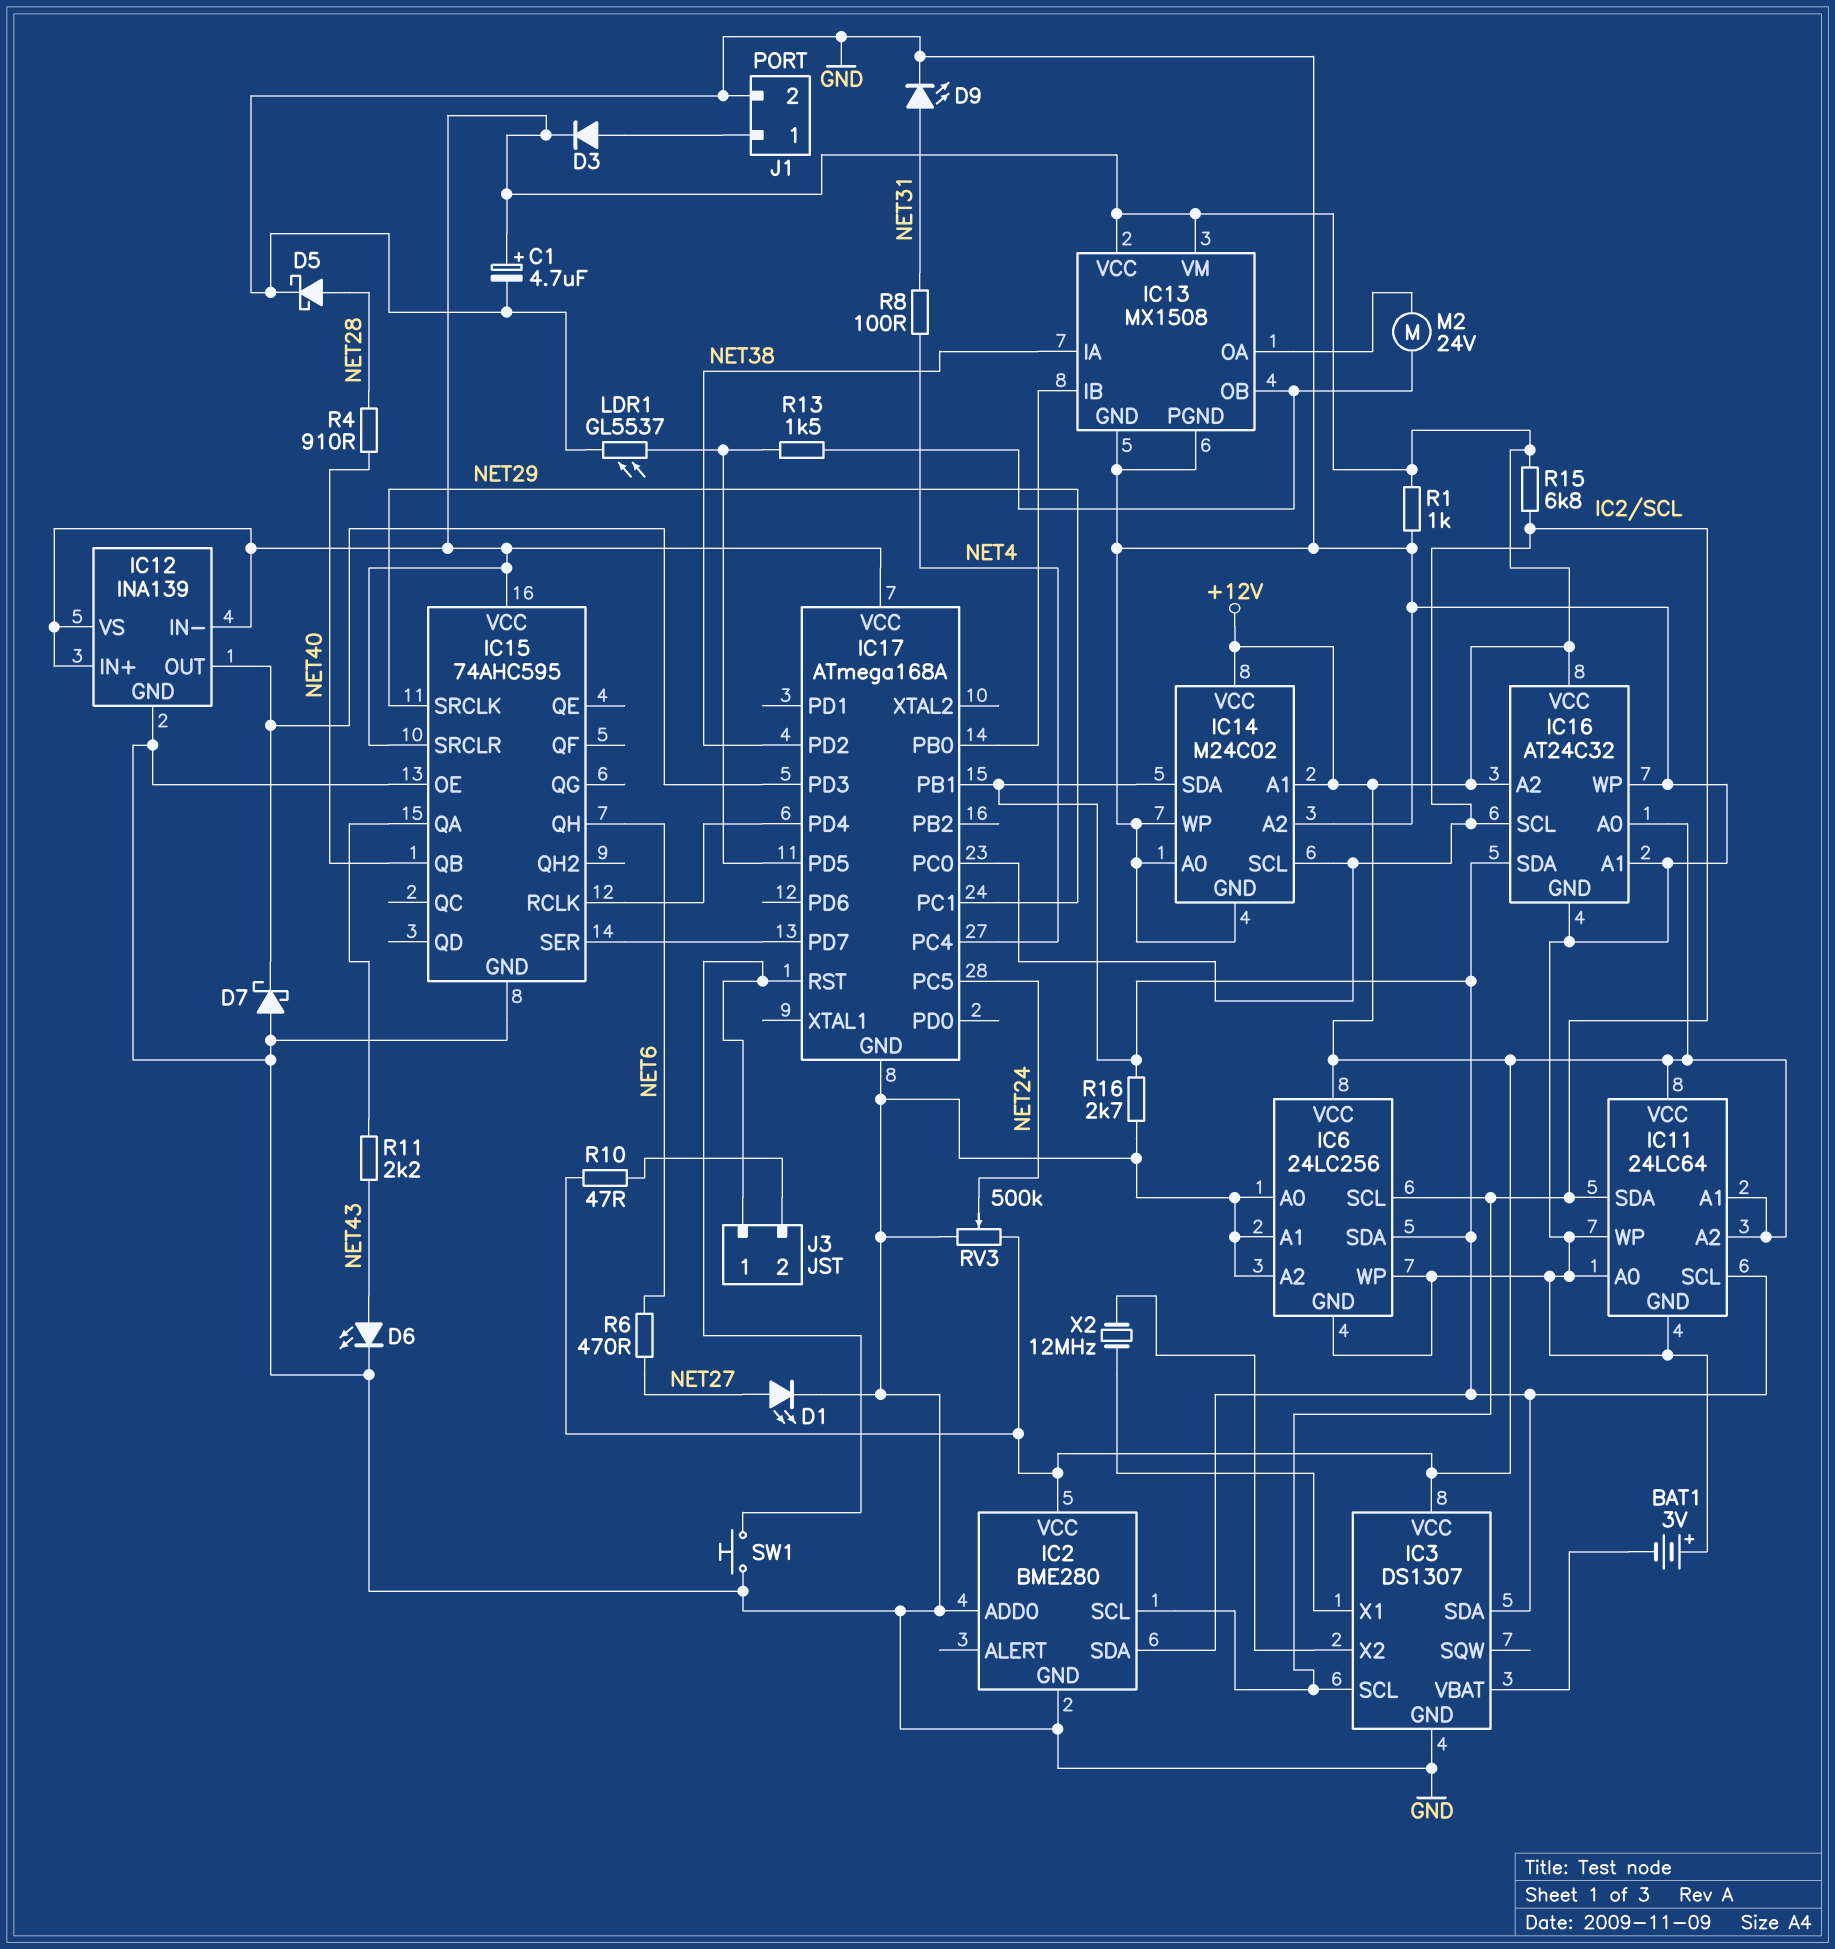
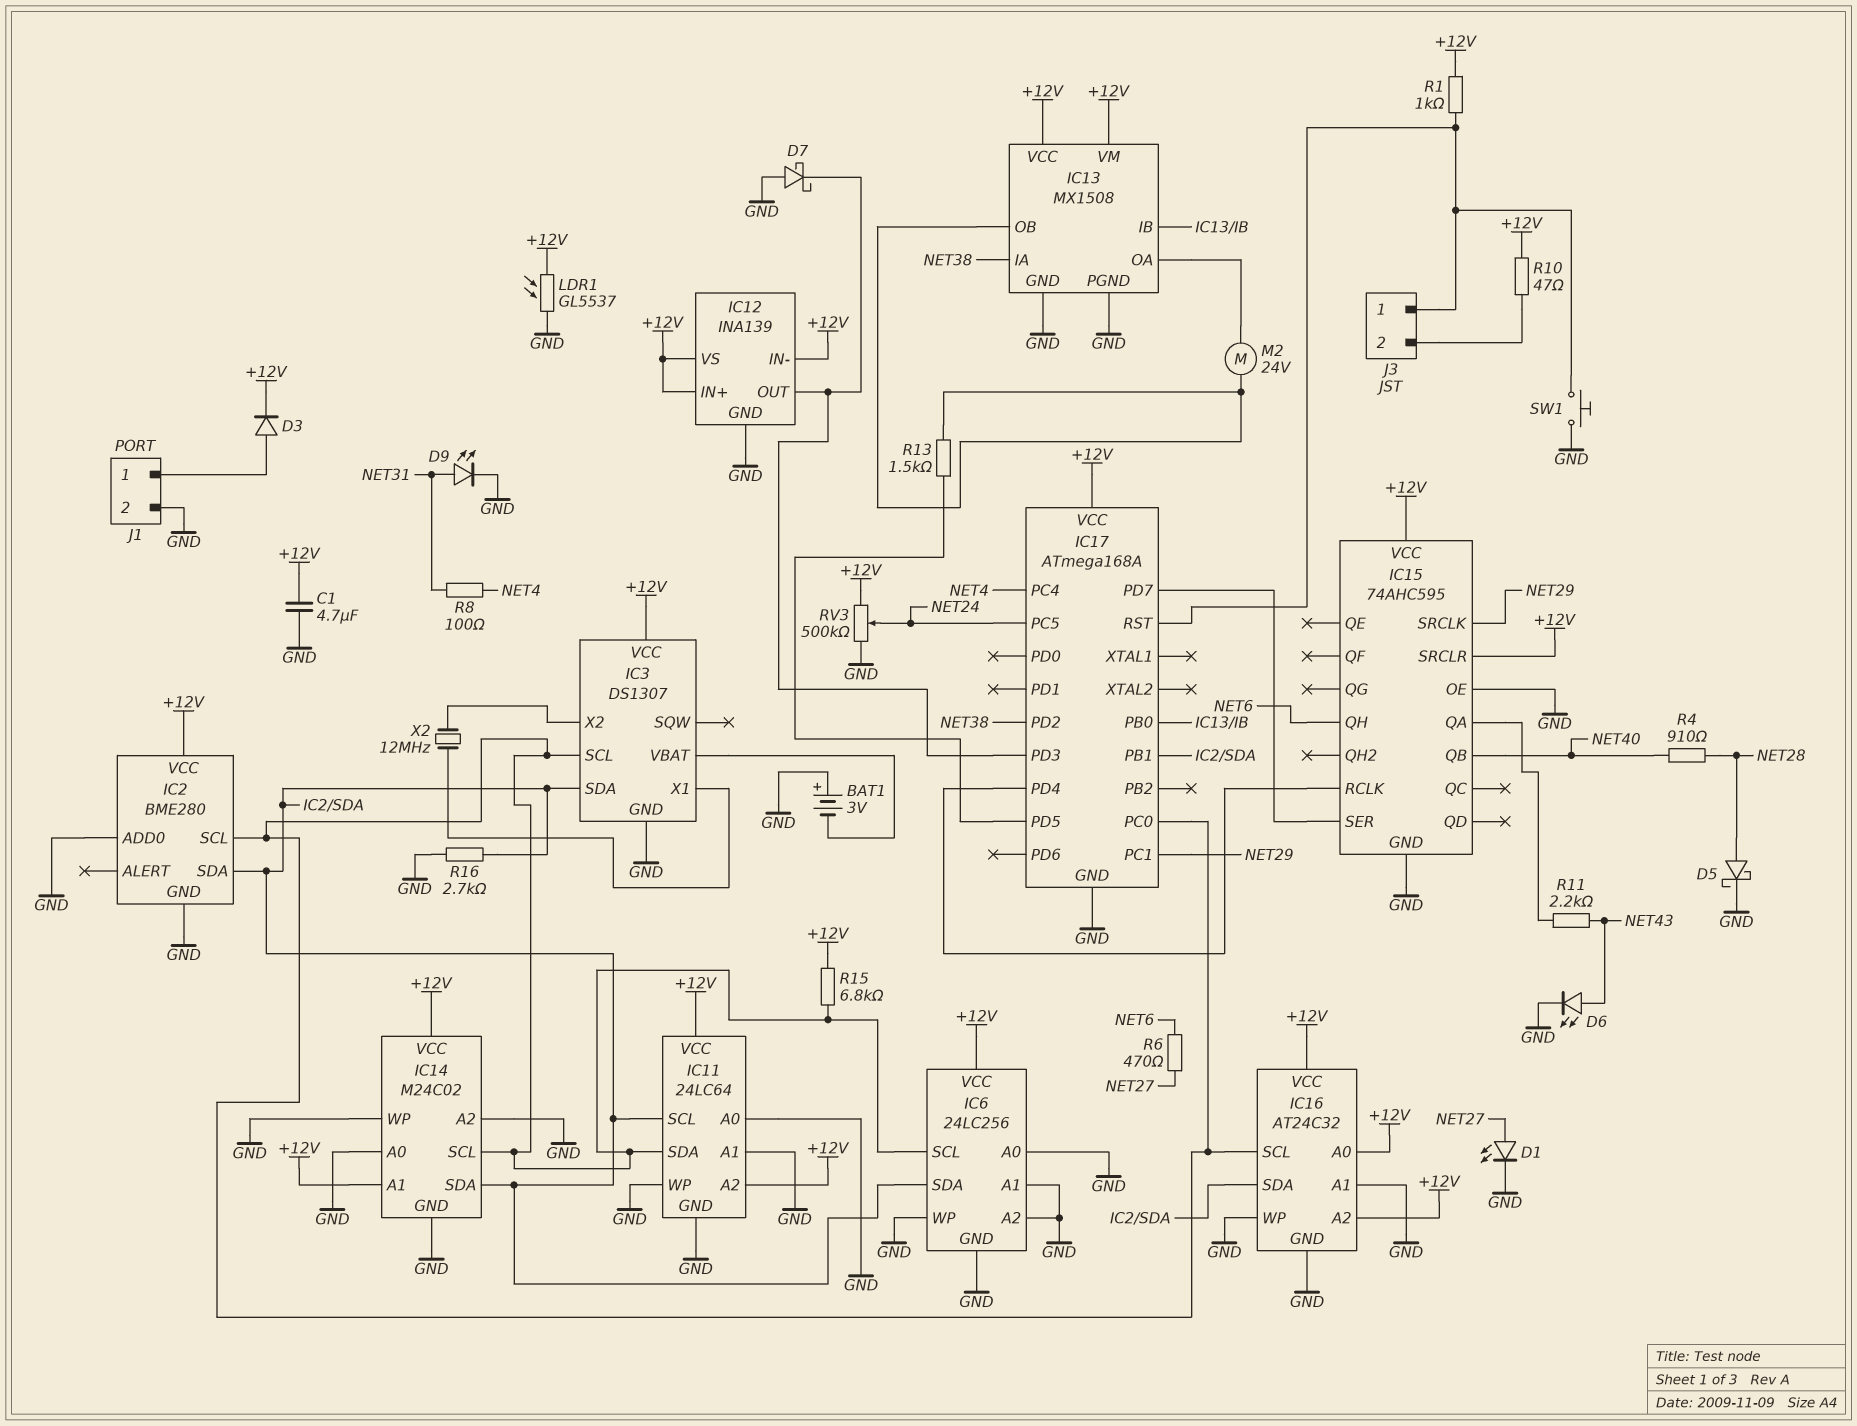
C1: 4.7uF (plus +12V, minus GND) -> 4.7uF (+12V, GND)
IC11 pin A1: +12V -> GND
LDR1: GL5537 (GND, IC17/PD5) -> GL5537 (+12V, GND)
R1: 1k (+12V, GND) -> 1k (+12V, IC17/RST)

